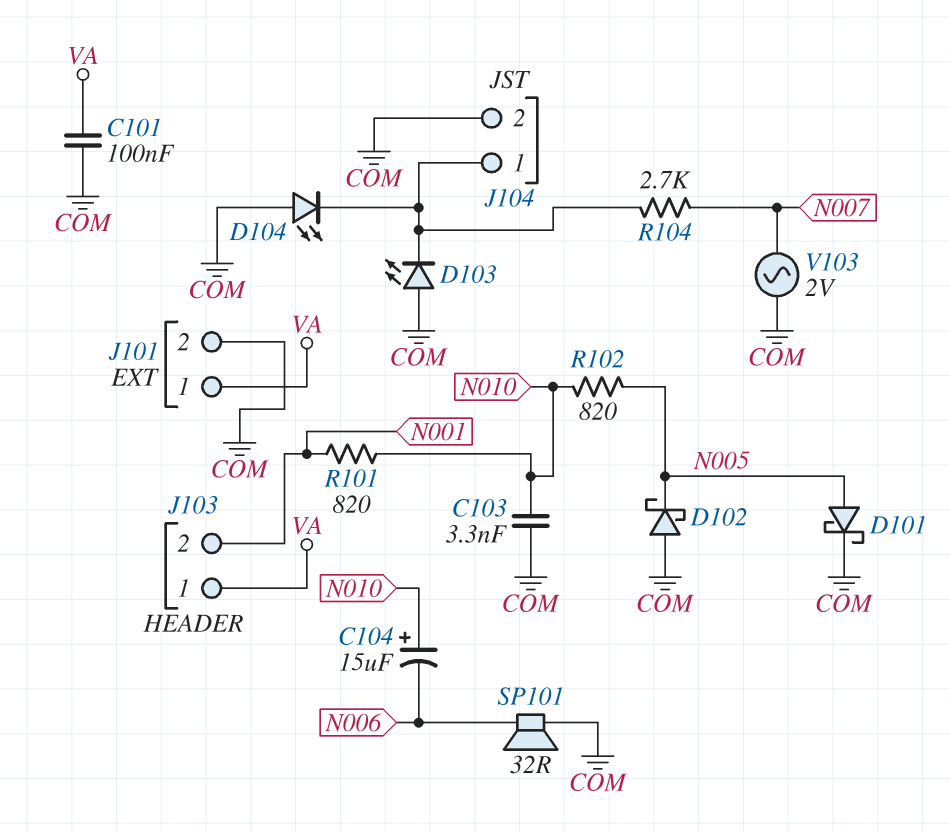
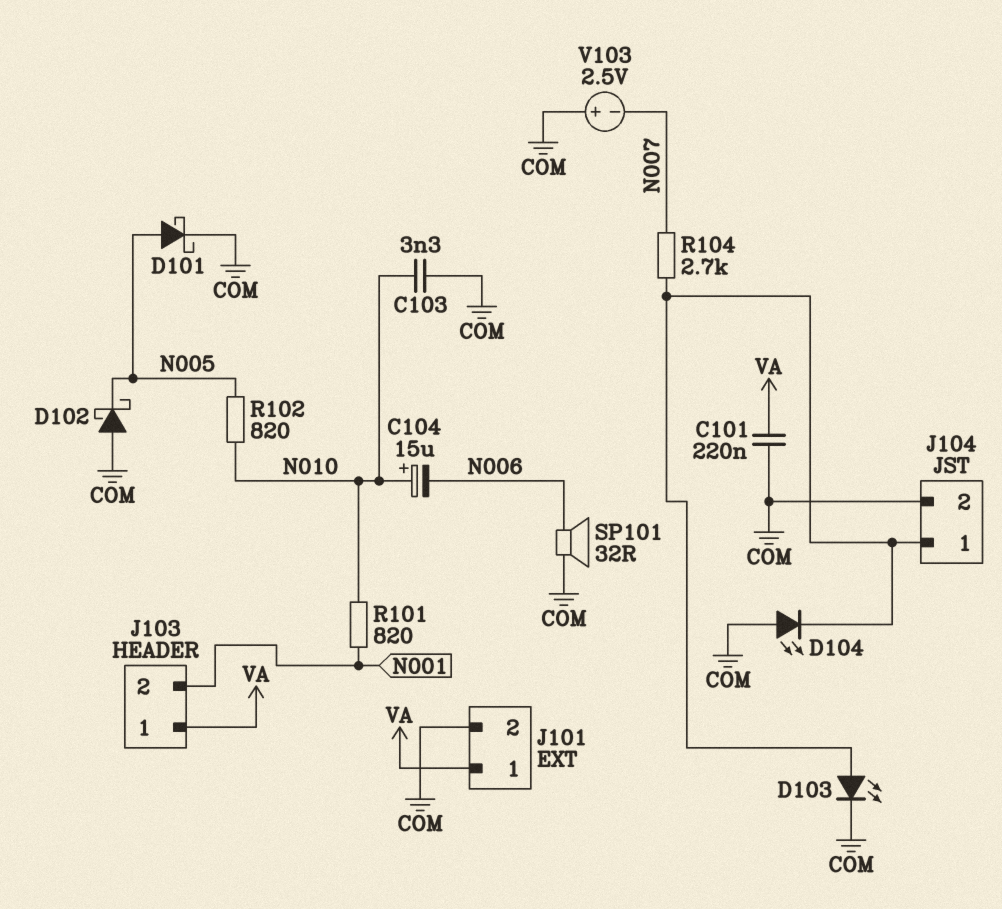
C101: 100nF (COM, VA) -> 220nF (COM, VA)
D103: LED (A COM, K J104/1) -> LED (A J104/1, K COM)
V103: AC 2V (COM, N007) -> 2.5V (plus COM, minus N007)

